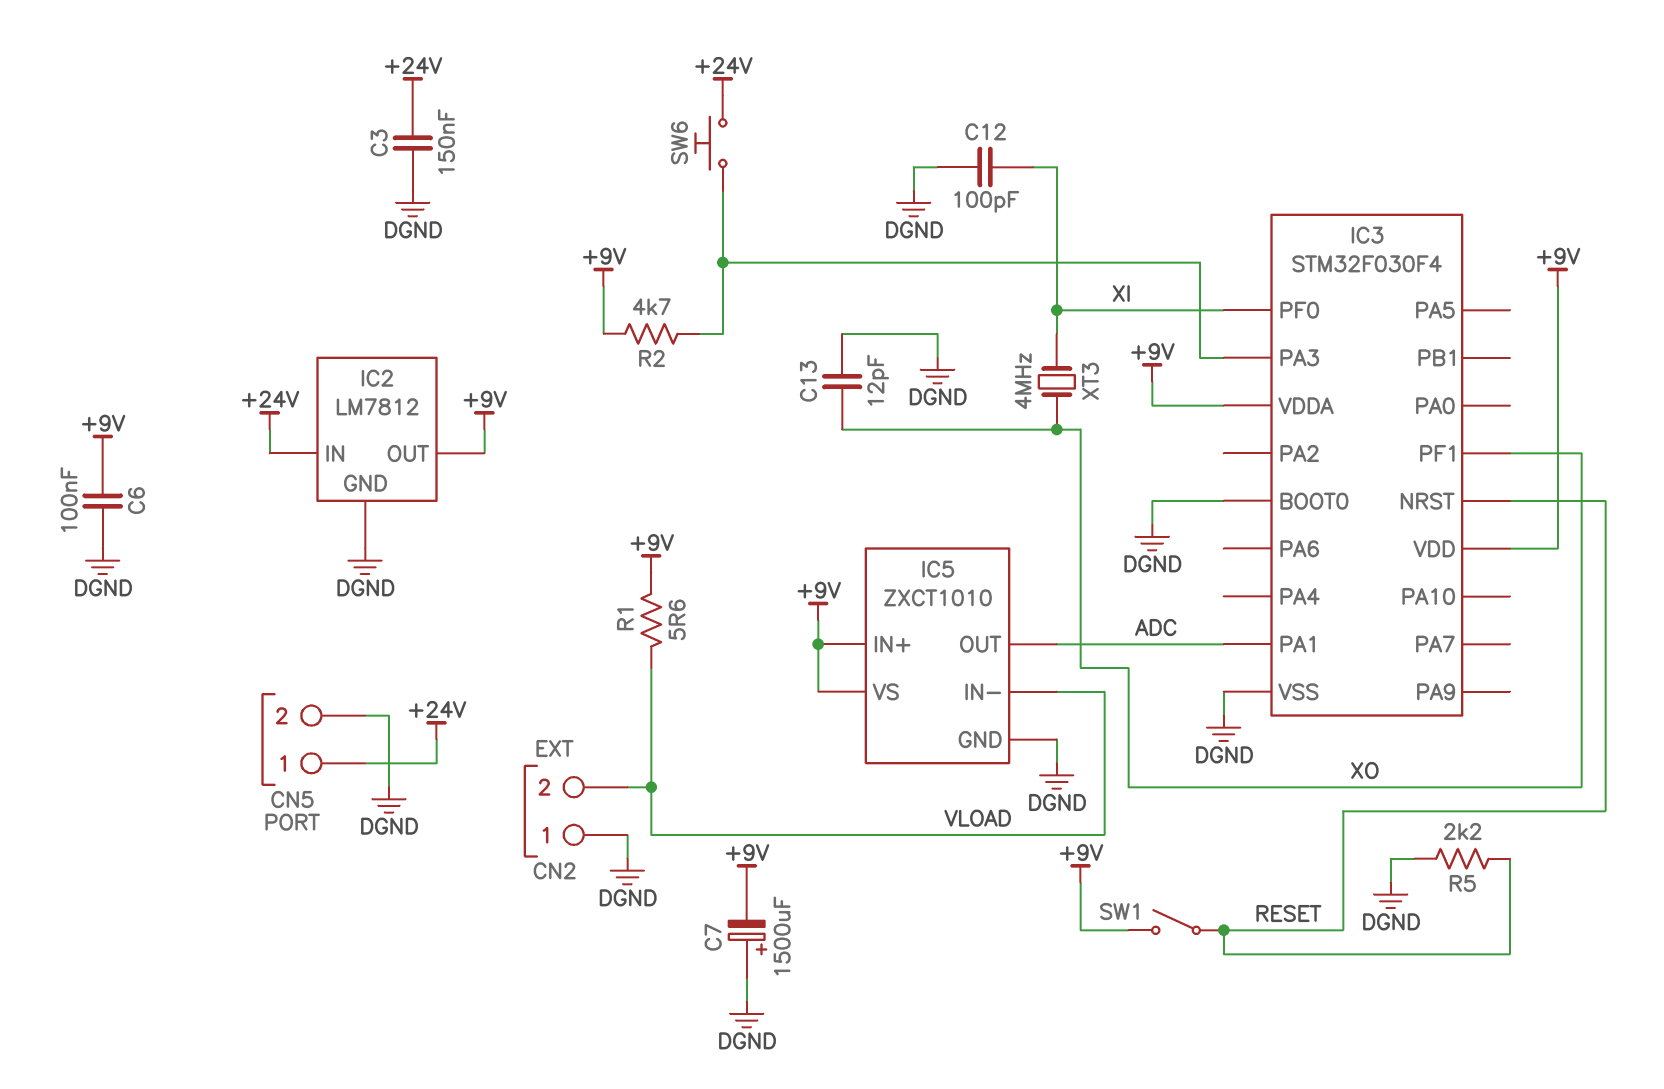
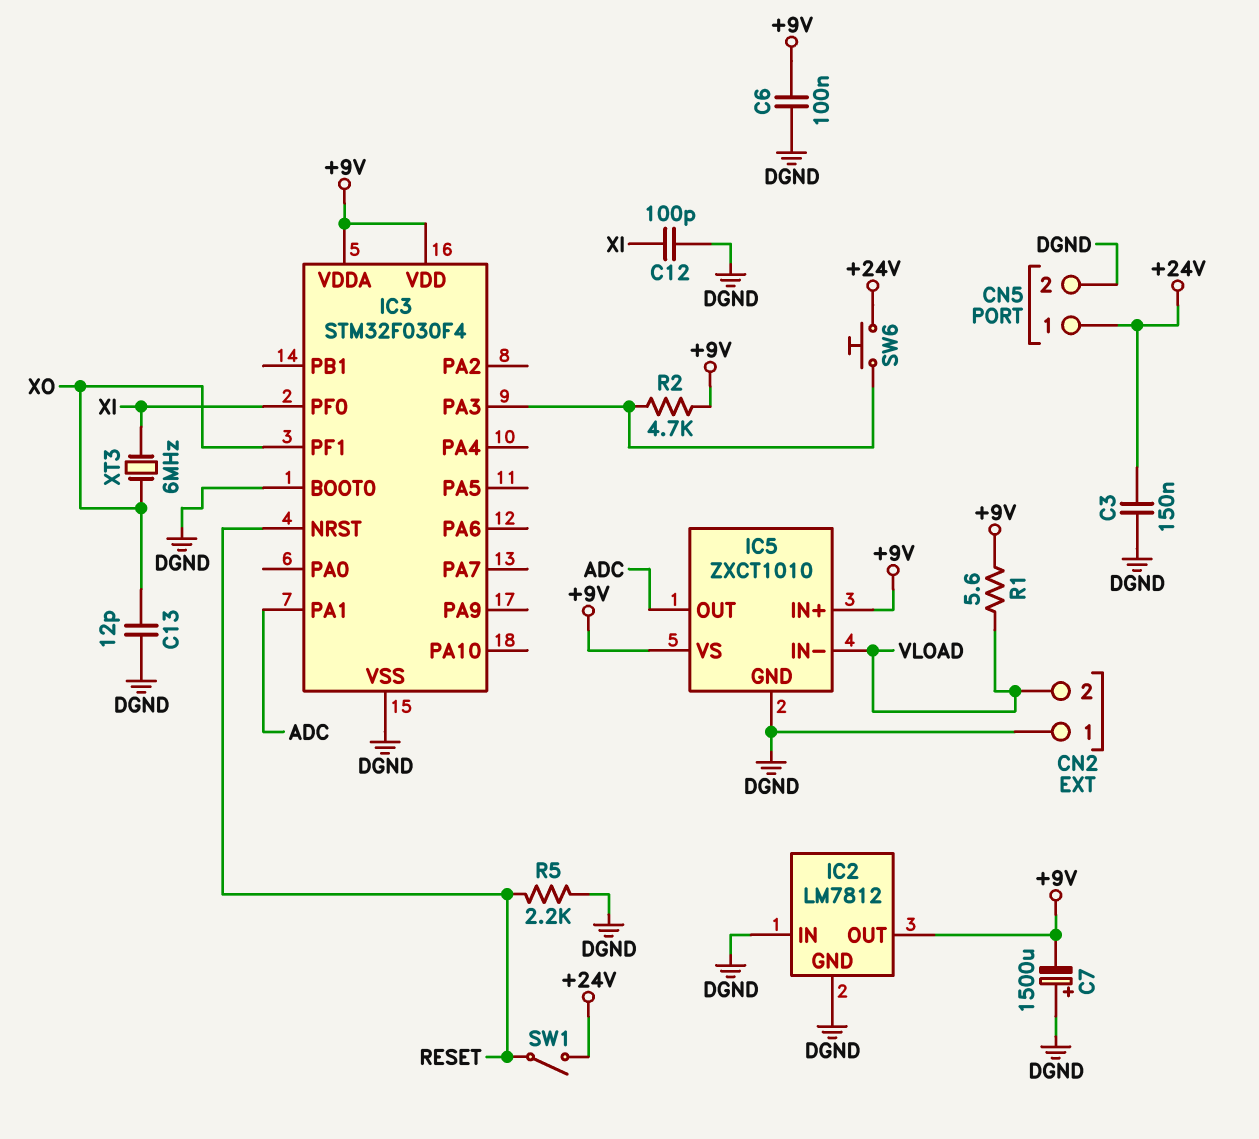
IC2 pin IN: +24V -> DGND
SW1: switch (+9V, RESET) -> switch (+24V, RESET)
XT3: 4MHz (XI, XO) -> 6MHz (XI, XO)

